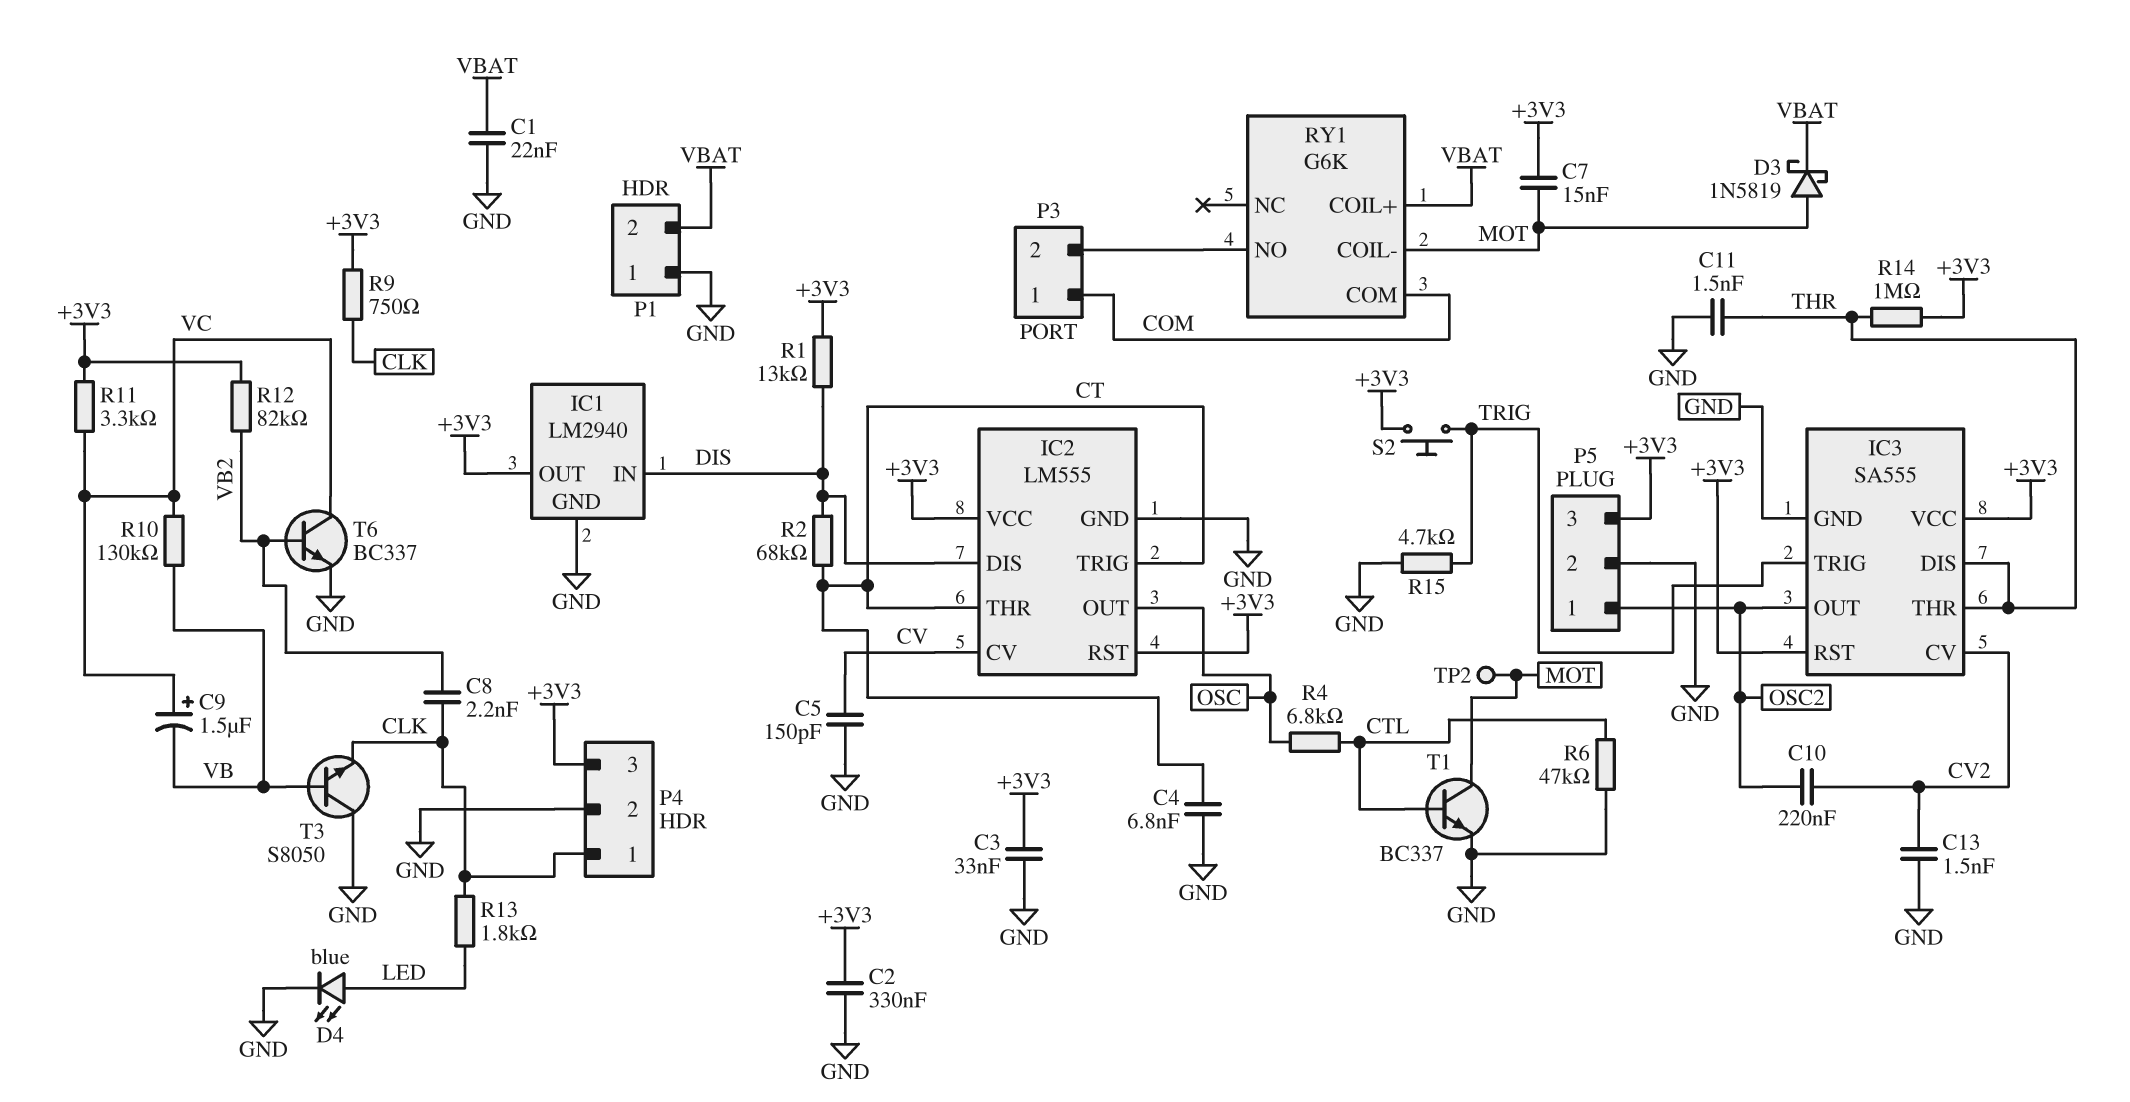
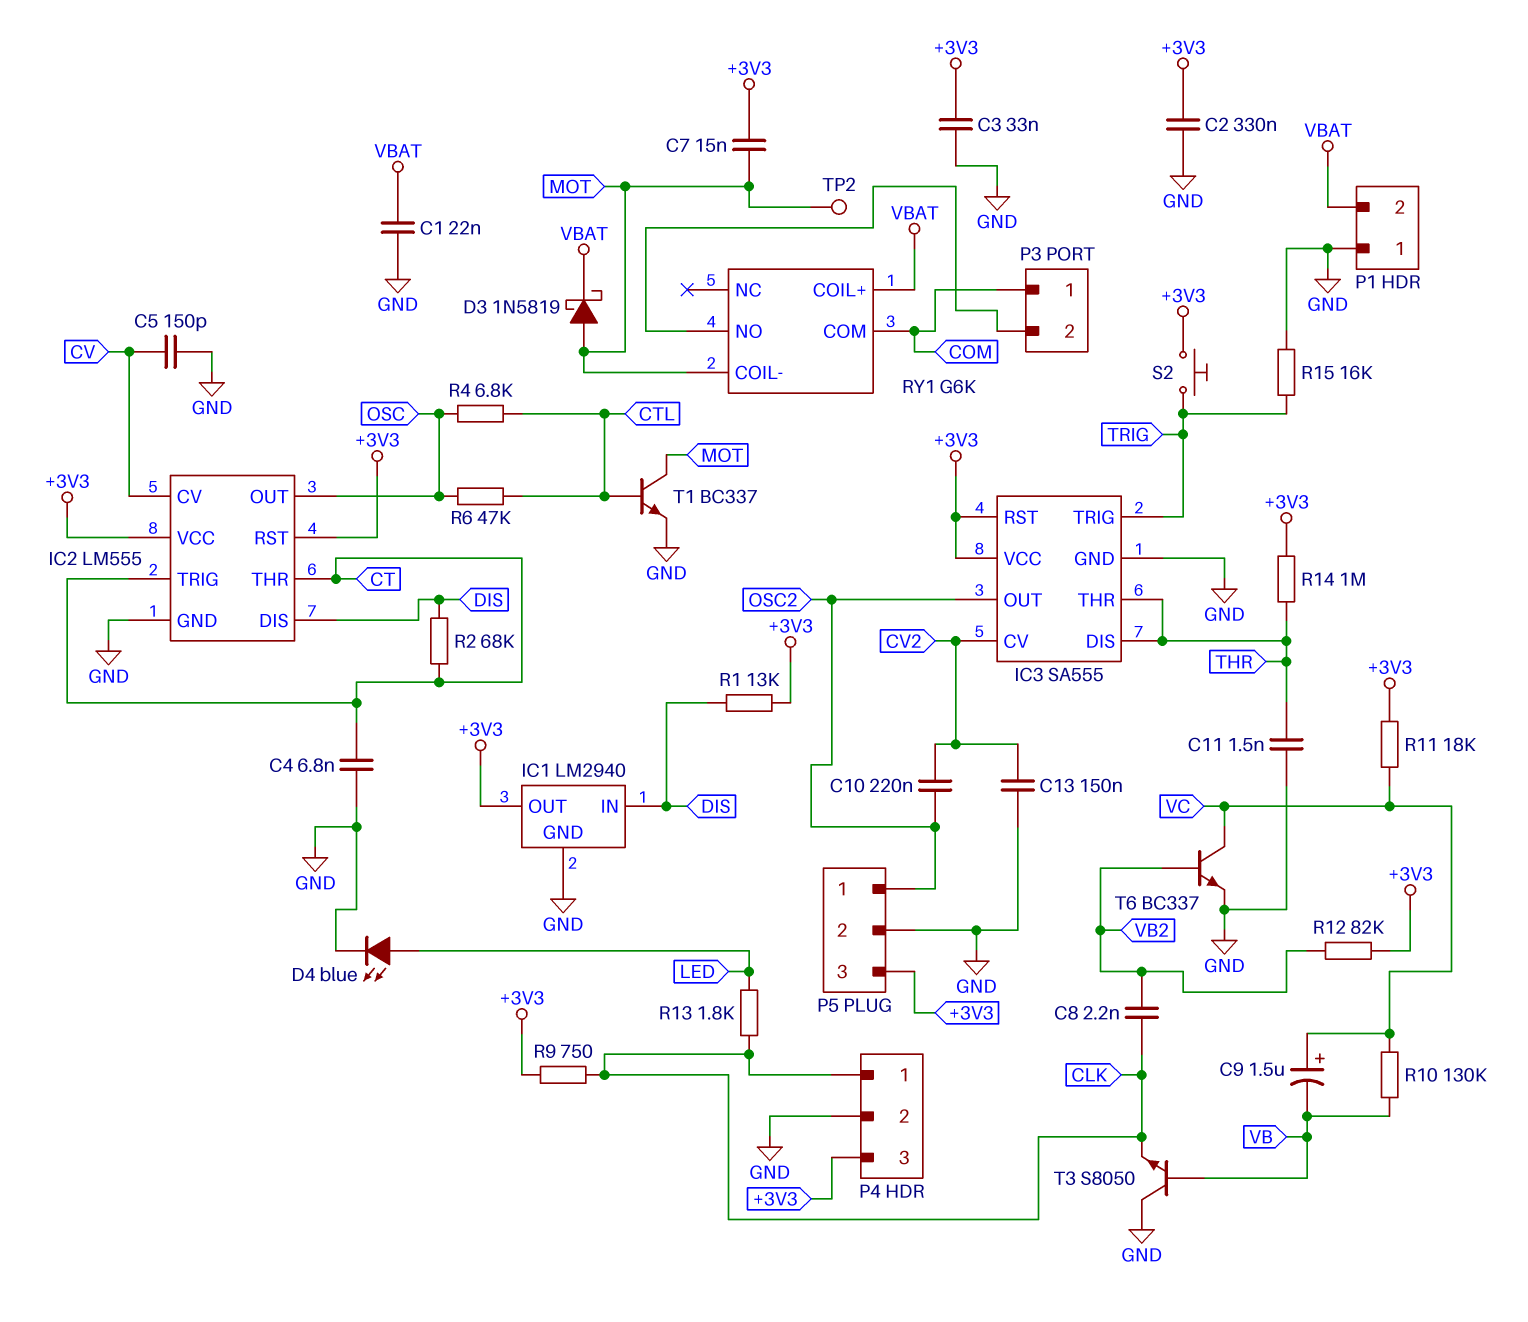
C13: 1.5nF (CV2, GND) -> 150nF (CV2, GND)
R6: 47k (CTL, GND) -> 47k (CTL, OSC)
R11: 3.3k (+3V3, VC) -> 18k (+3V3, VC)
R15: 4.7k (GND, TRIG) -> 16k (GND, TRIG)

